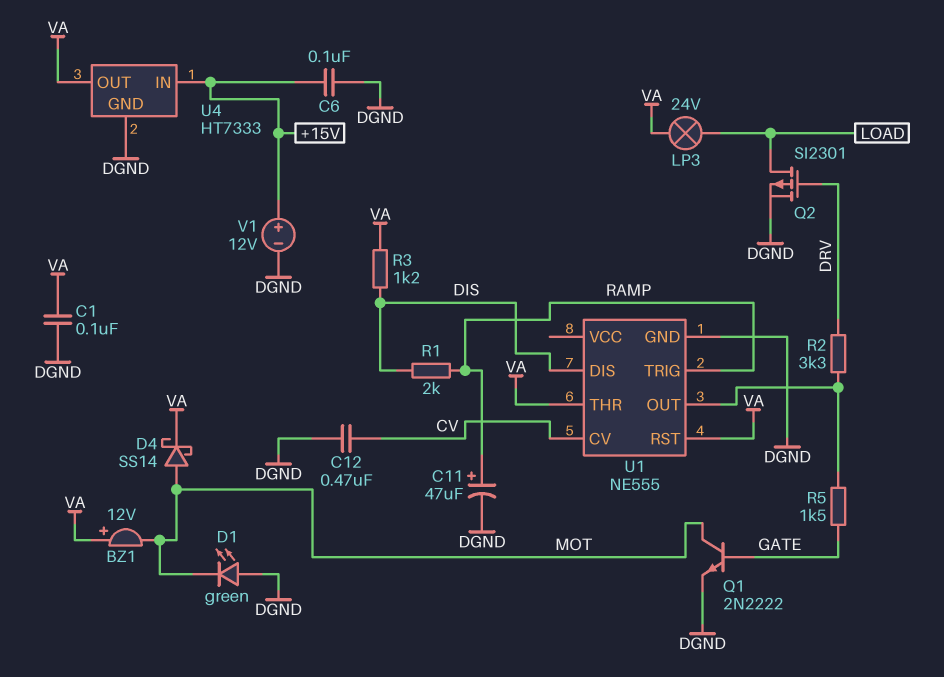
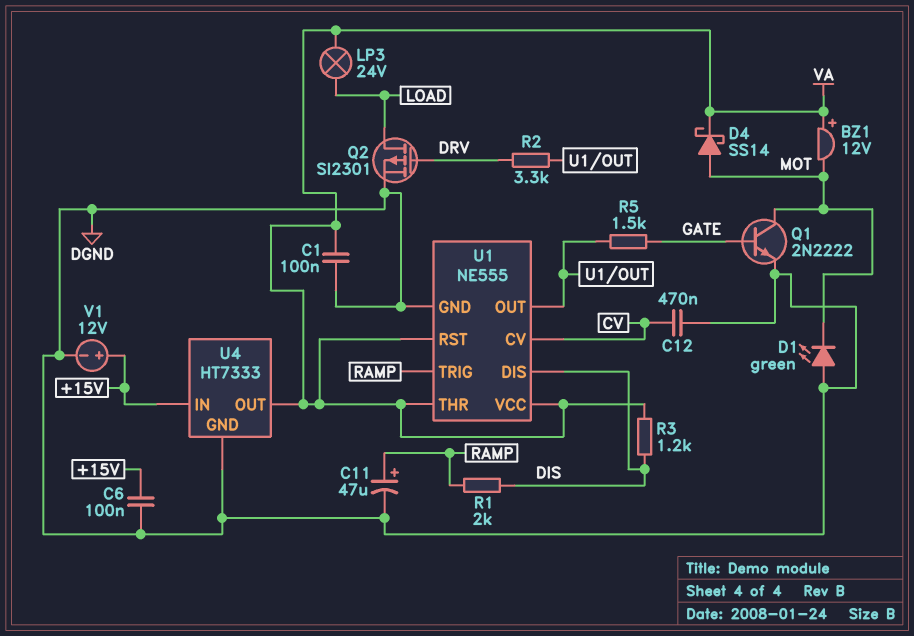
U1 pin VCC: none -> VA

